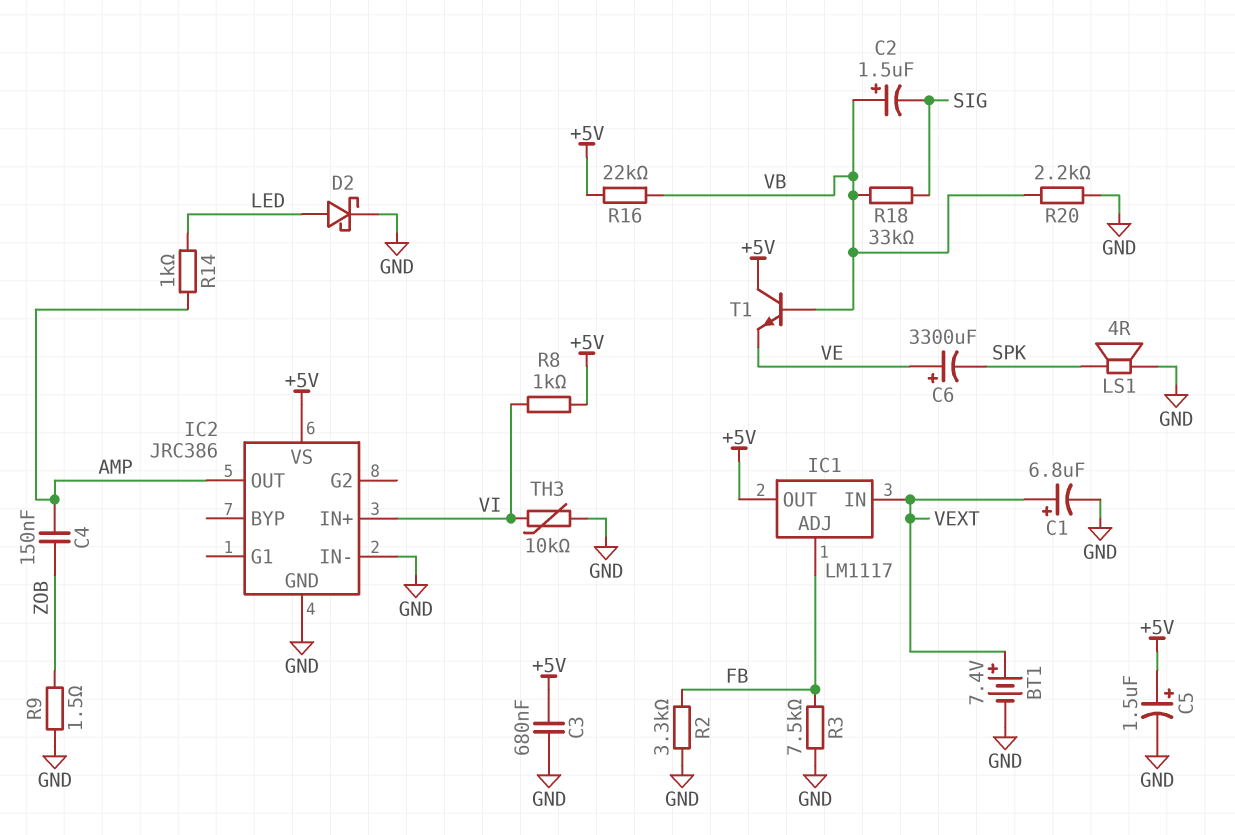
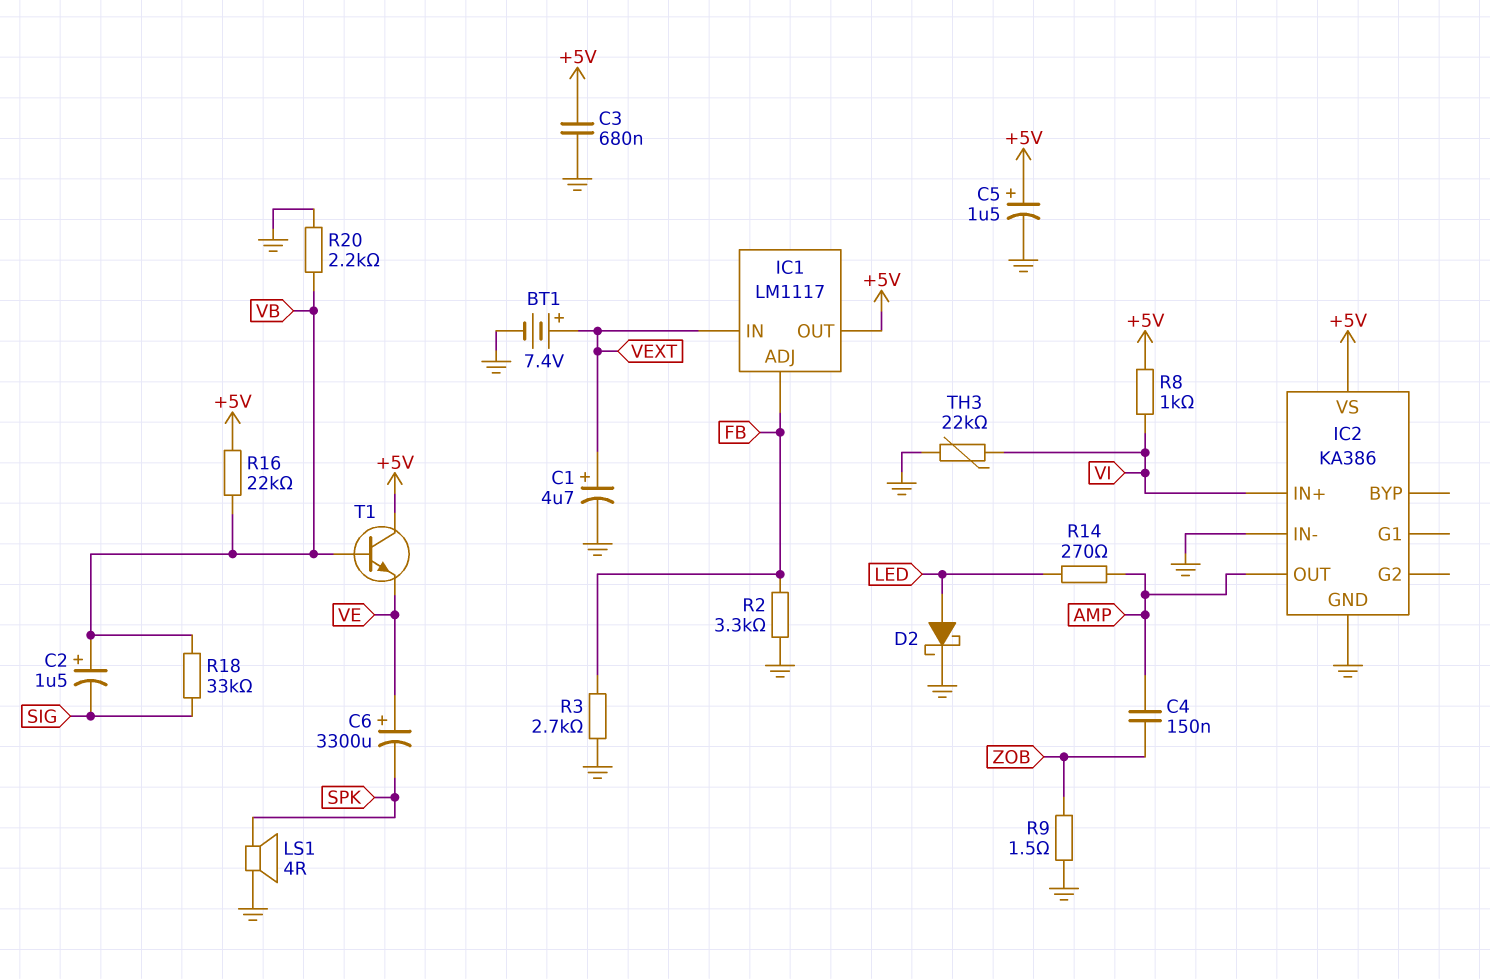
C1: 6.8uF (plus VEXT, minus GND) -> 4.7uF (plus VEXT, minus GND)
IC2: JRC386 -> KA386
R3: 7.5k (FB, GND) -> 2.7k (FB, GND)
R14: 1k (AMP, LED) -> 270 (AMP, LED)
TH3: 10k (GND, VI) -> 22k (GND, VI)

